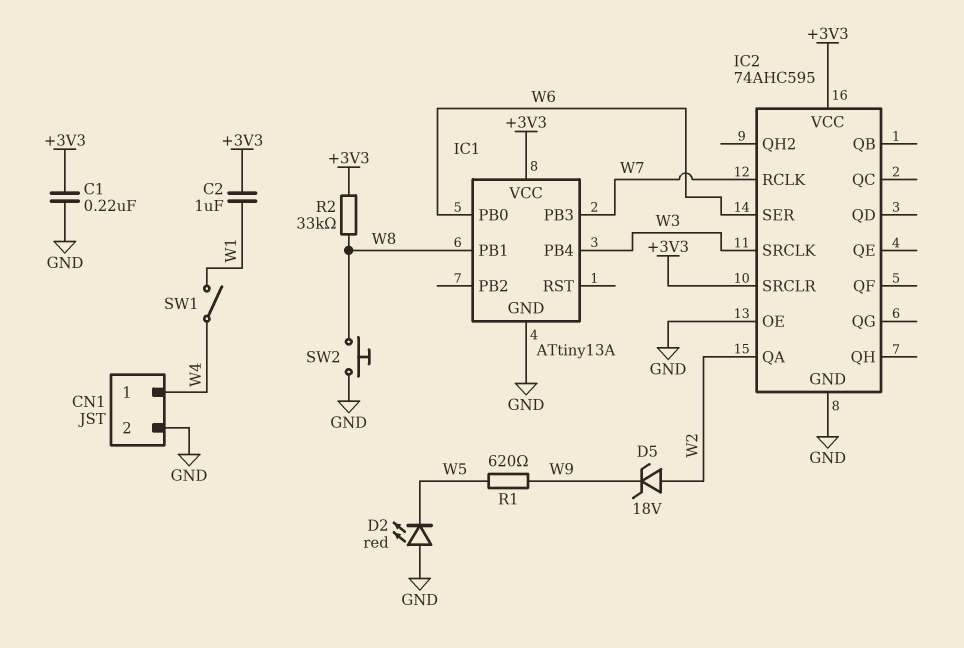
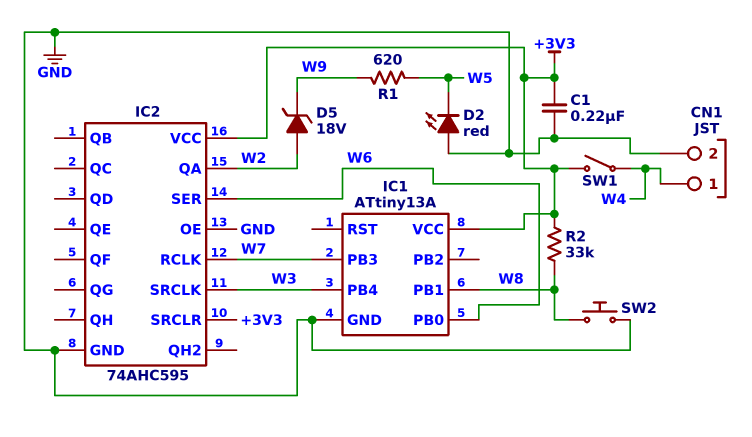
C2: 1uF (+3V3, W1) -> none
SW1: switch (W1, W4) -> switch (+3V3, W4)

